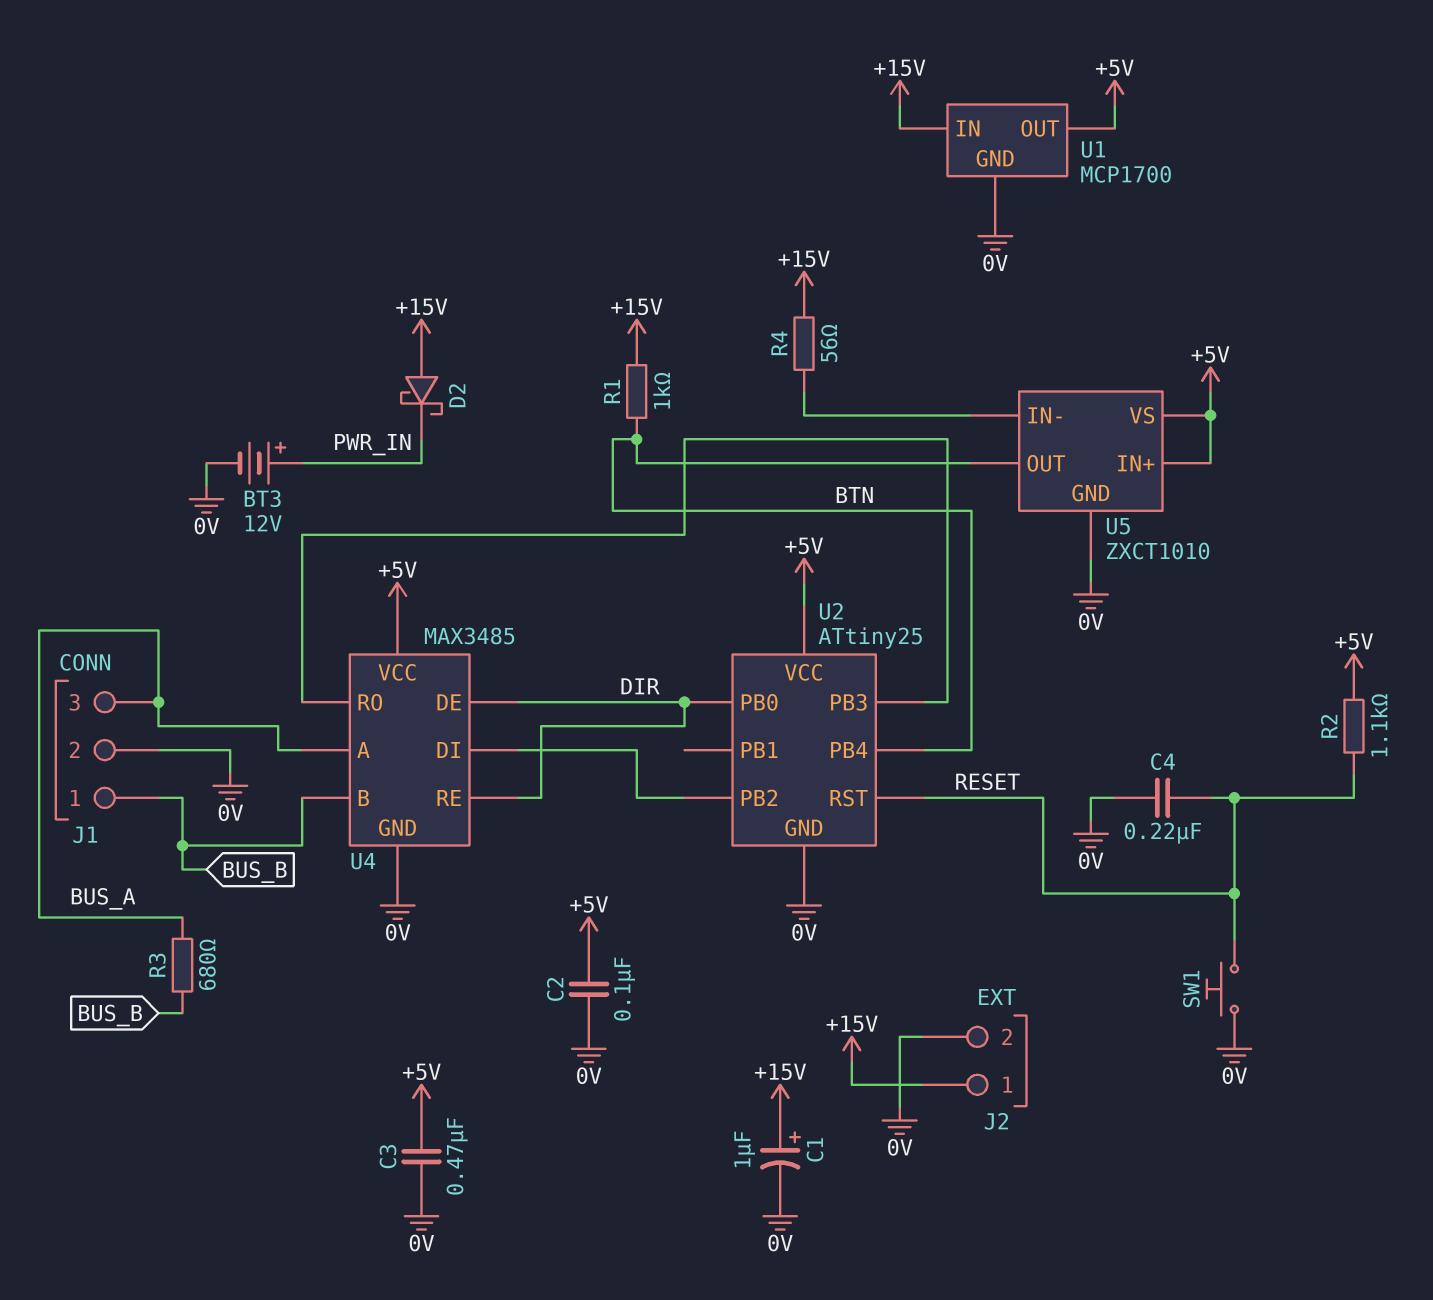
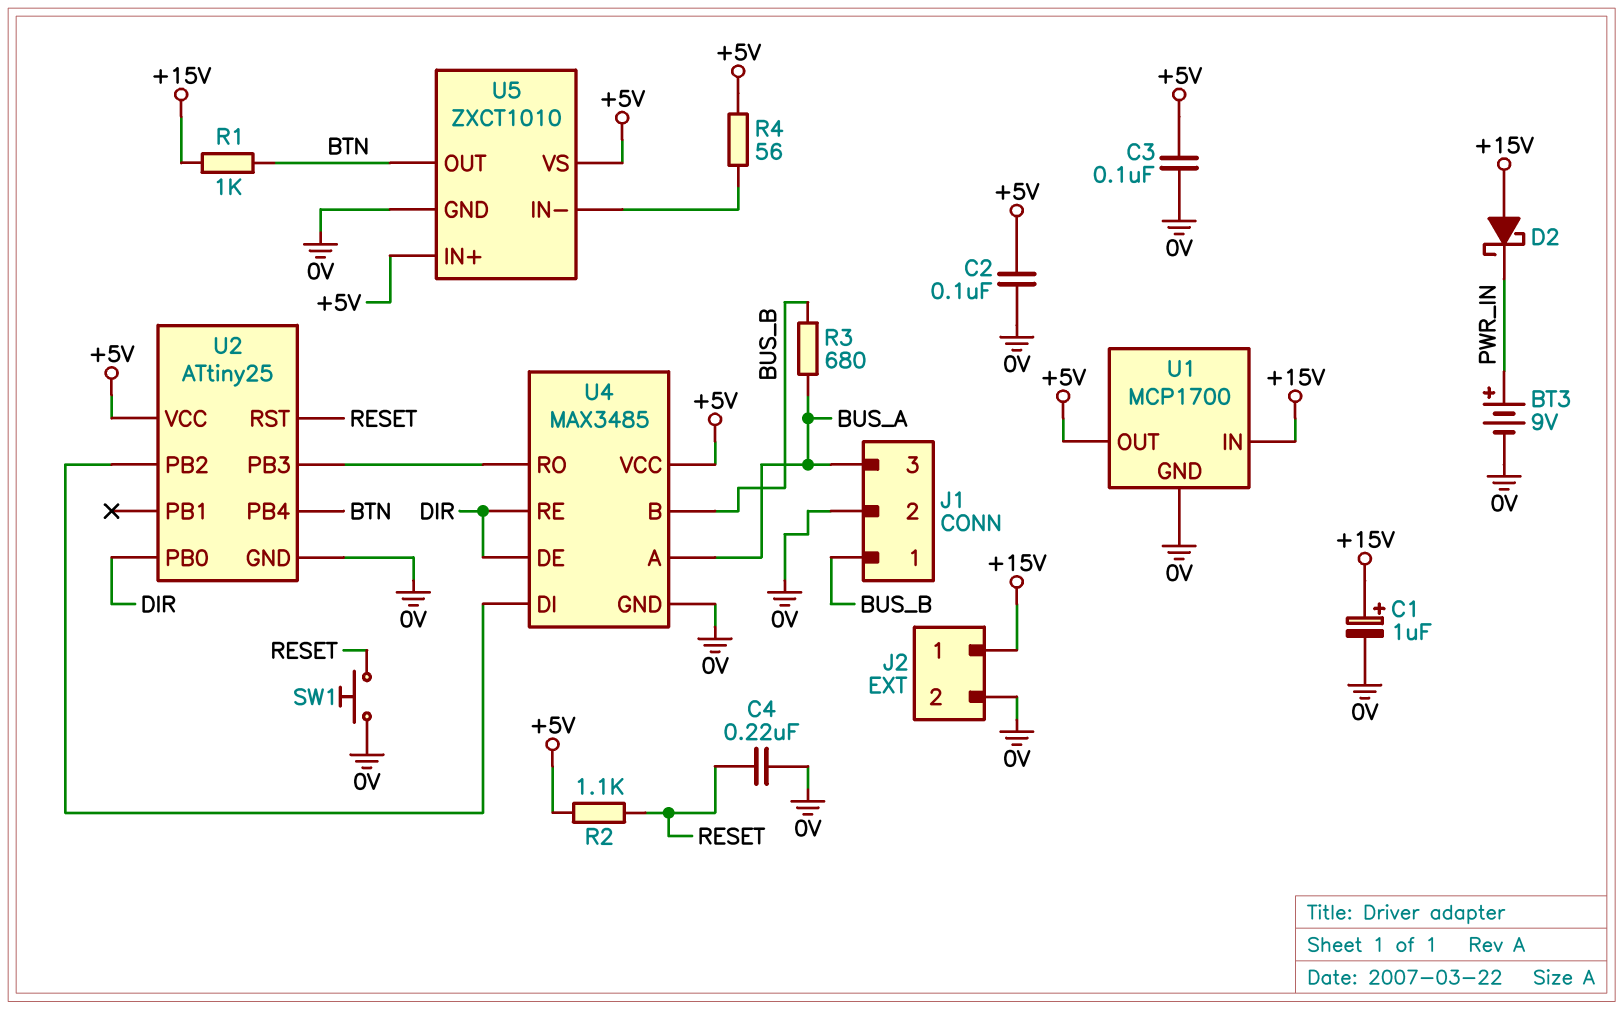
BT3: 12V (plus PWR_IN, minus 0V) -> 9V (plus PWR_IN, minus 0V)
C3: 470nF (+5V, 0V) -> 100nF (+5V, 0V)
R4: 56 (+15V, U5/IN-) -> 56 (+5V, U5/IN-)

